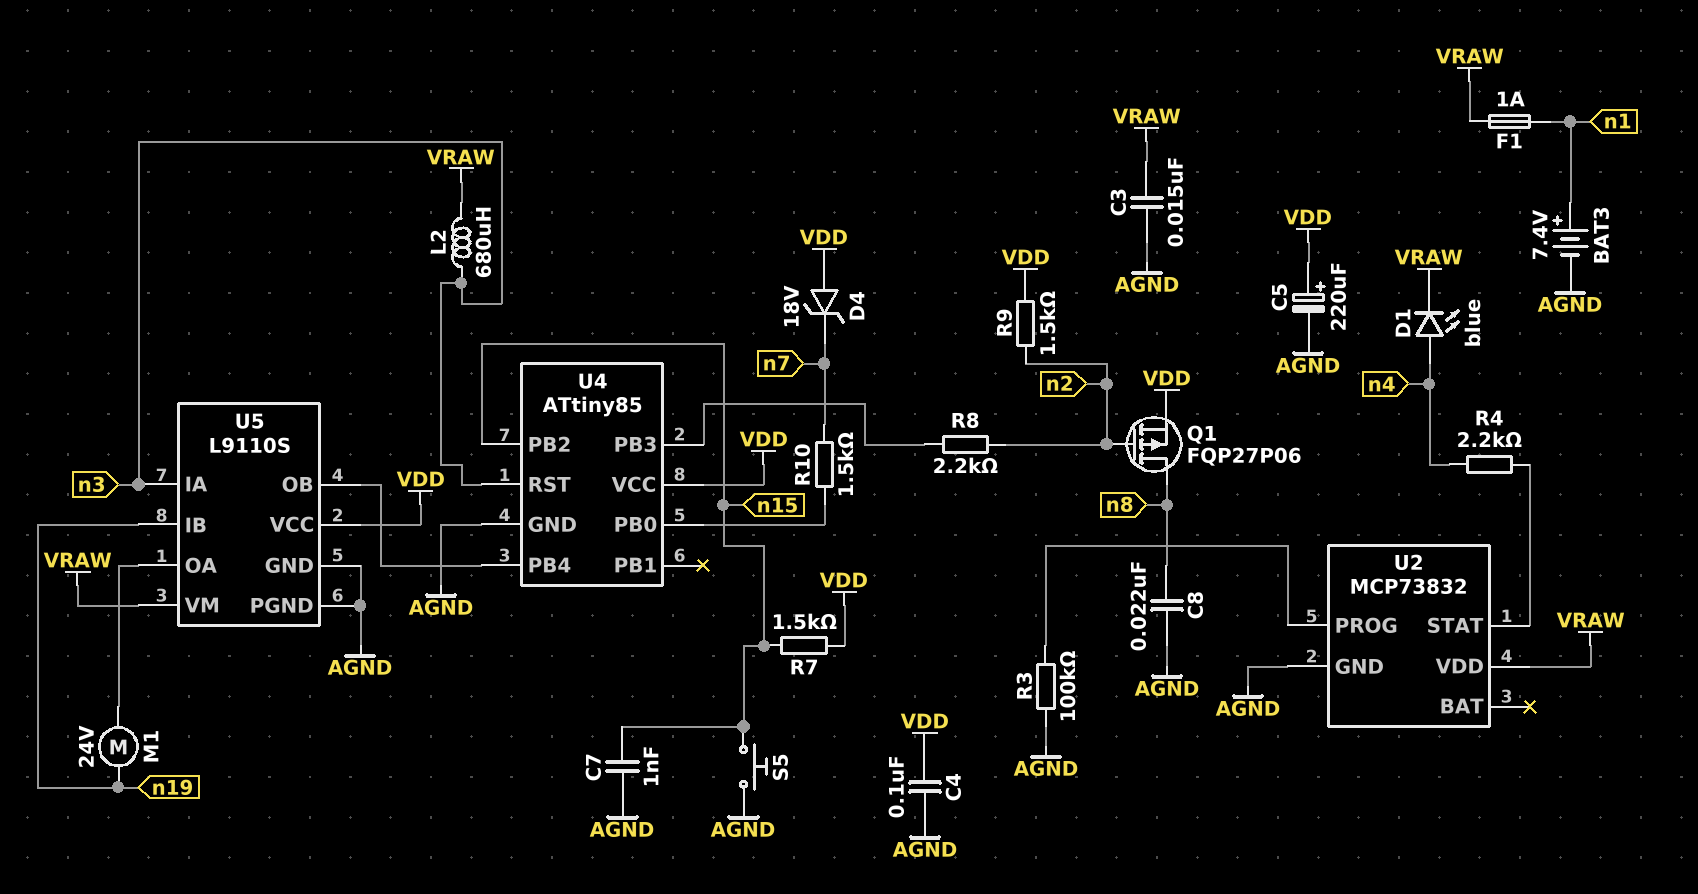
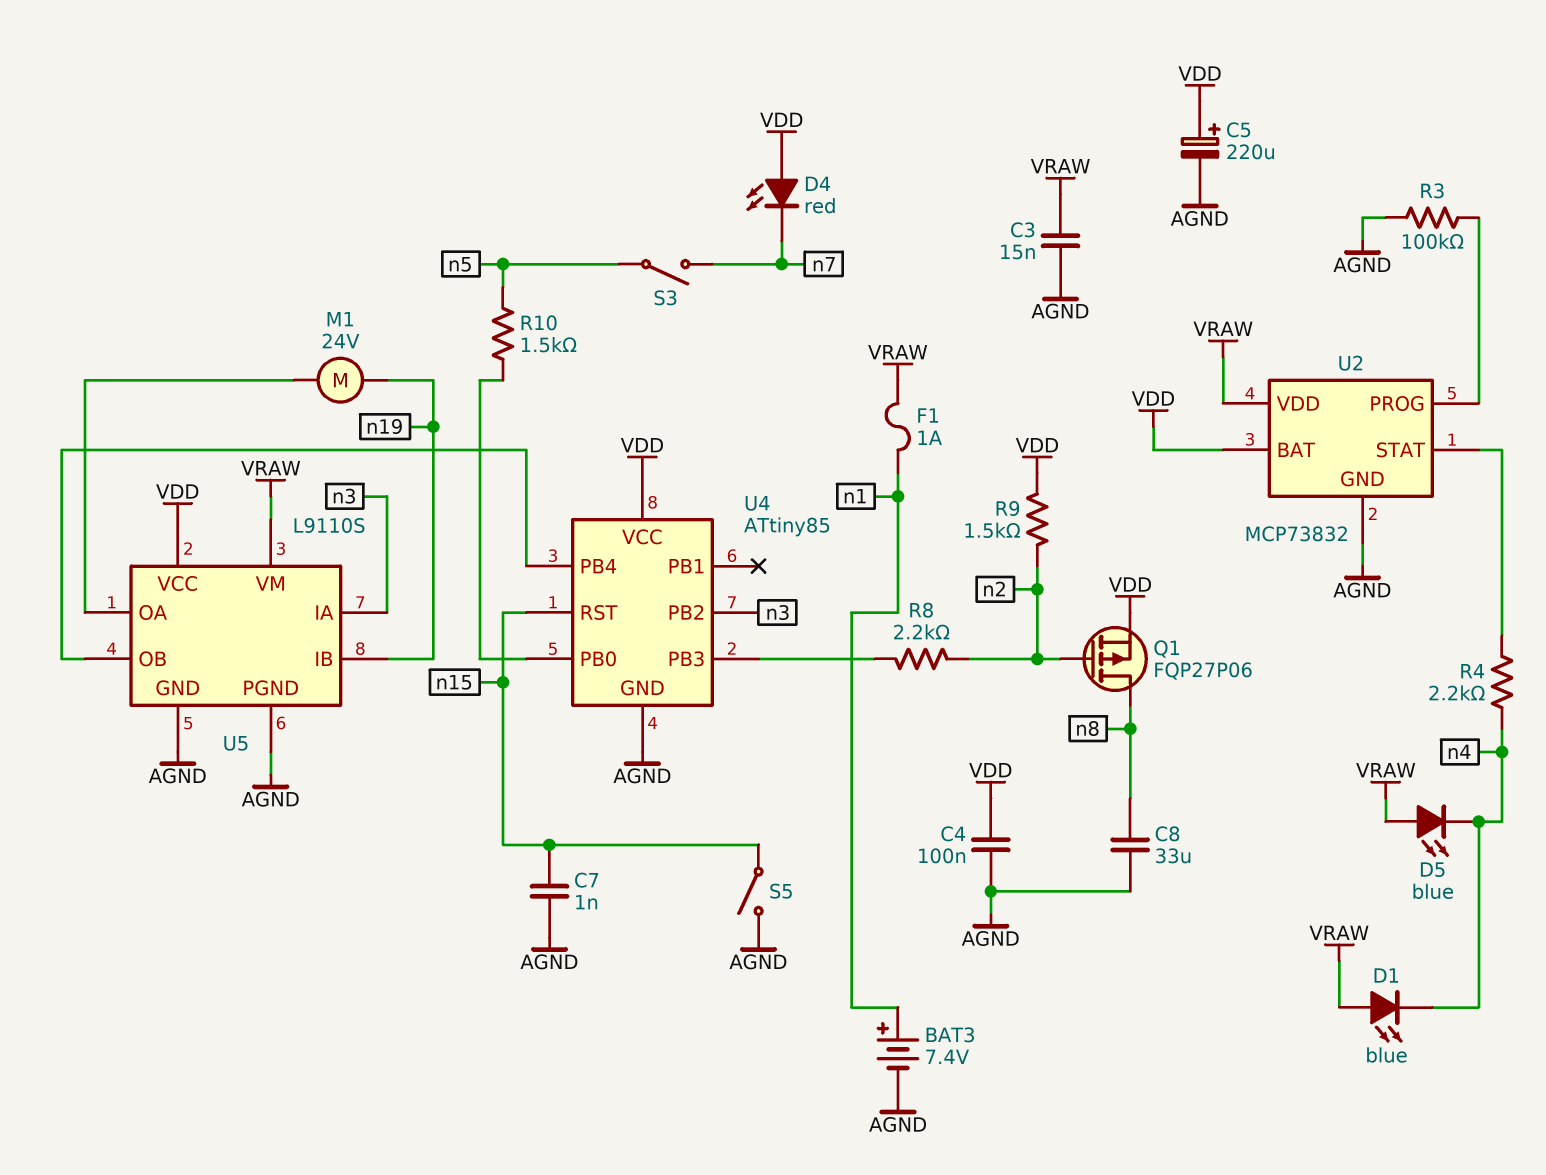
C8: 22nF (AGND, n8) -> 33uF (AGND, n8)
D1: LED blue (A n4, K VRAW) -> LED blue (A VRAW, K n4)
D4: zener 18V (A VDD, K n7) -> LED red (A VDD, K n7)
D5: none -> LED blue (A VRAW, K n4)
L2: 680uH (VRAW, n3) -> none
R7: 1.5k (VDD, n15) -> none
R10: 1.5k (U4/PB0, n7) -> 1.5k (U4/PB0, n5)
S3: none -> switch (n5, n7)
S5: button (AGND, n15) -> switch (AGND, n15)
U2 pin BAT: none -> VDD
U4 pin PB2: n15 -> n3
U4 pin RST: n3 -> n15

